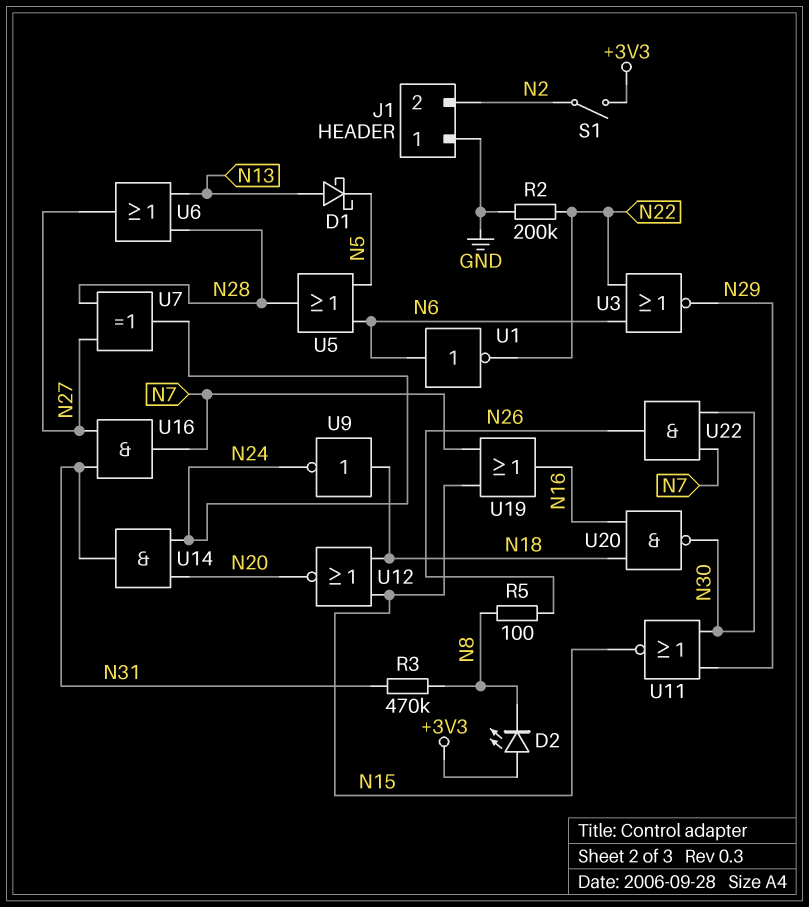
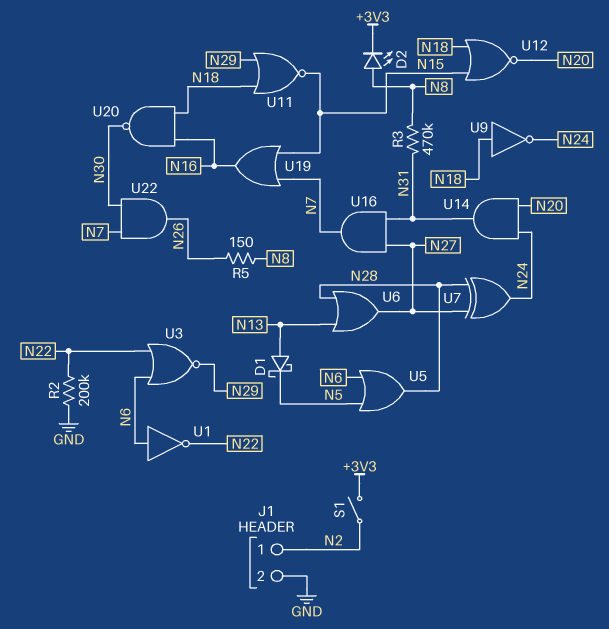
D2: LED (A +3V3, K N8) -> LED (A N8, K +3V3)
J1 pin 1: GND -> N2
J1 pin 2: N2 -> GND
R5: 100 (N8, N26) -> 150 (N8, N26)
U11: NOR (in N29, in N30, out N15) -> NOR (in N18, in N29, out N15)

